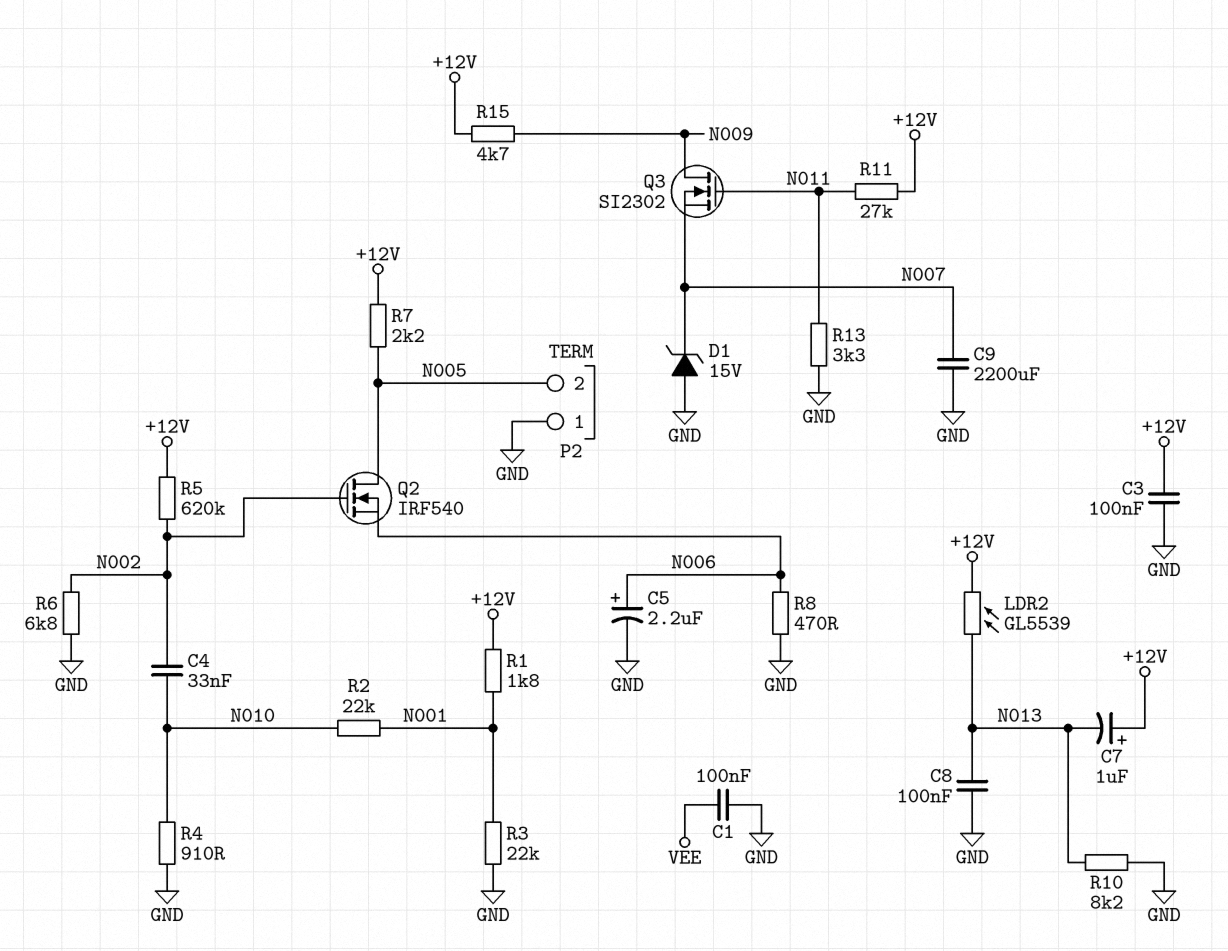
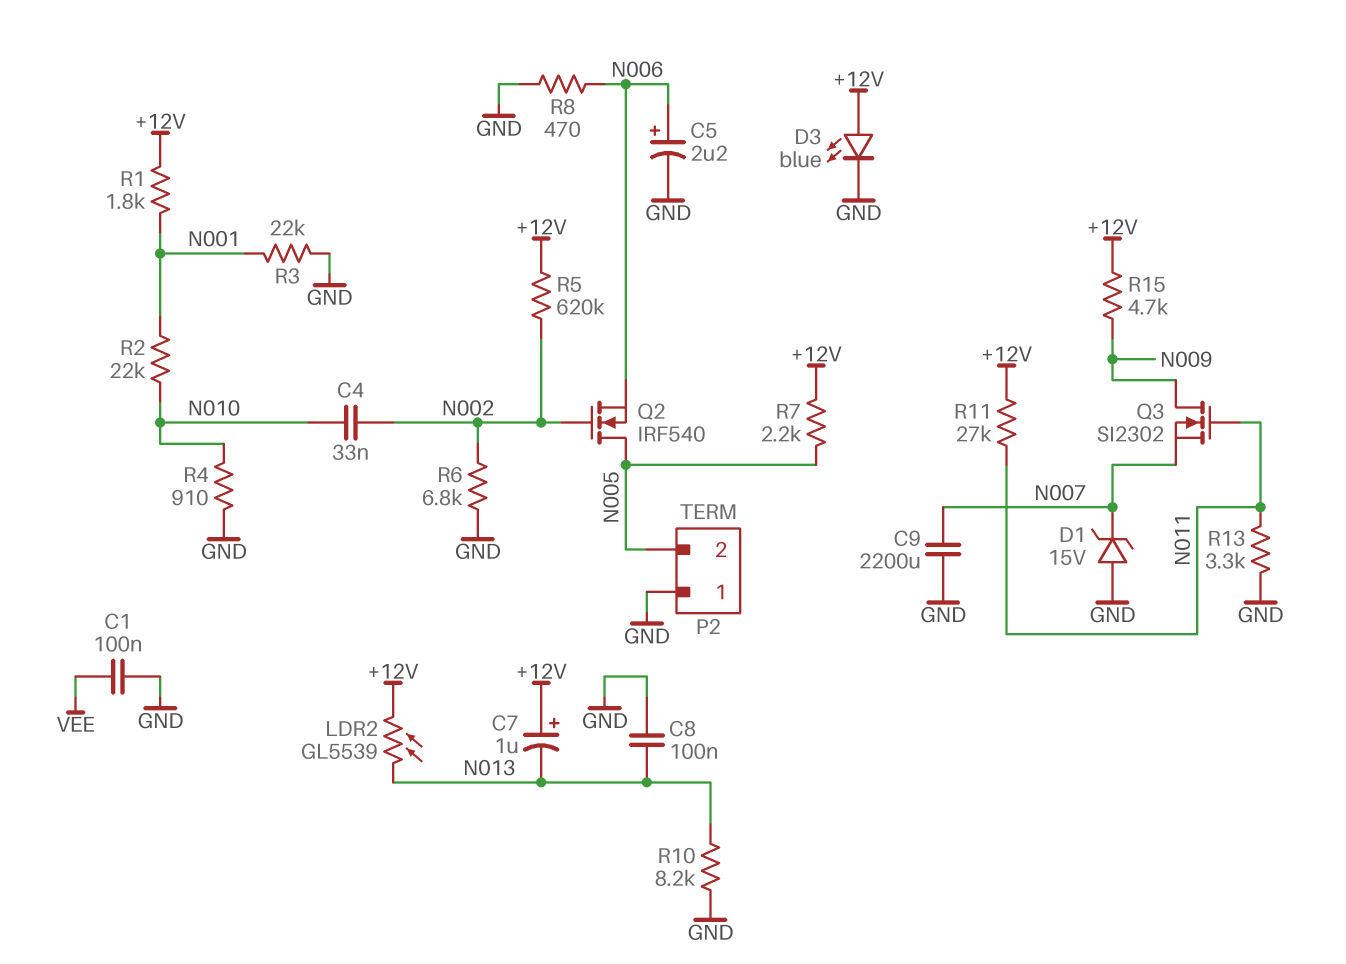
C3: 100nF (+12V, GND) -> none
D3: none -> LED blue (A +12V, K GND)

